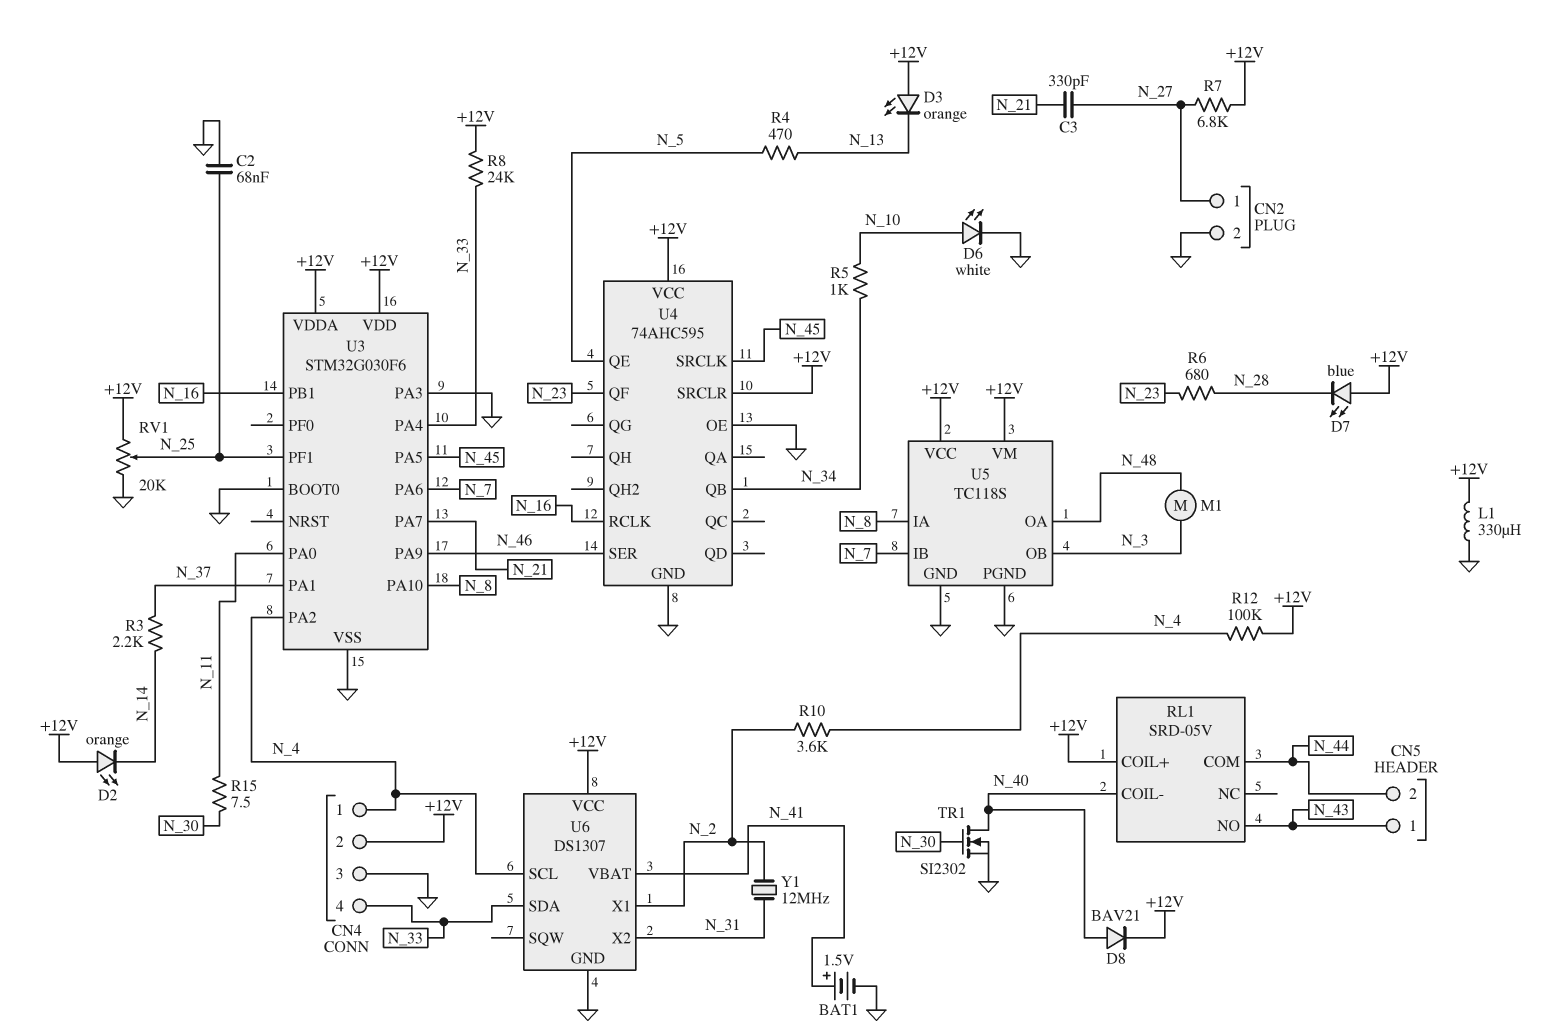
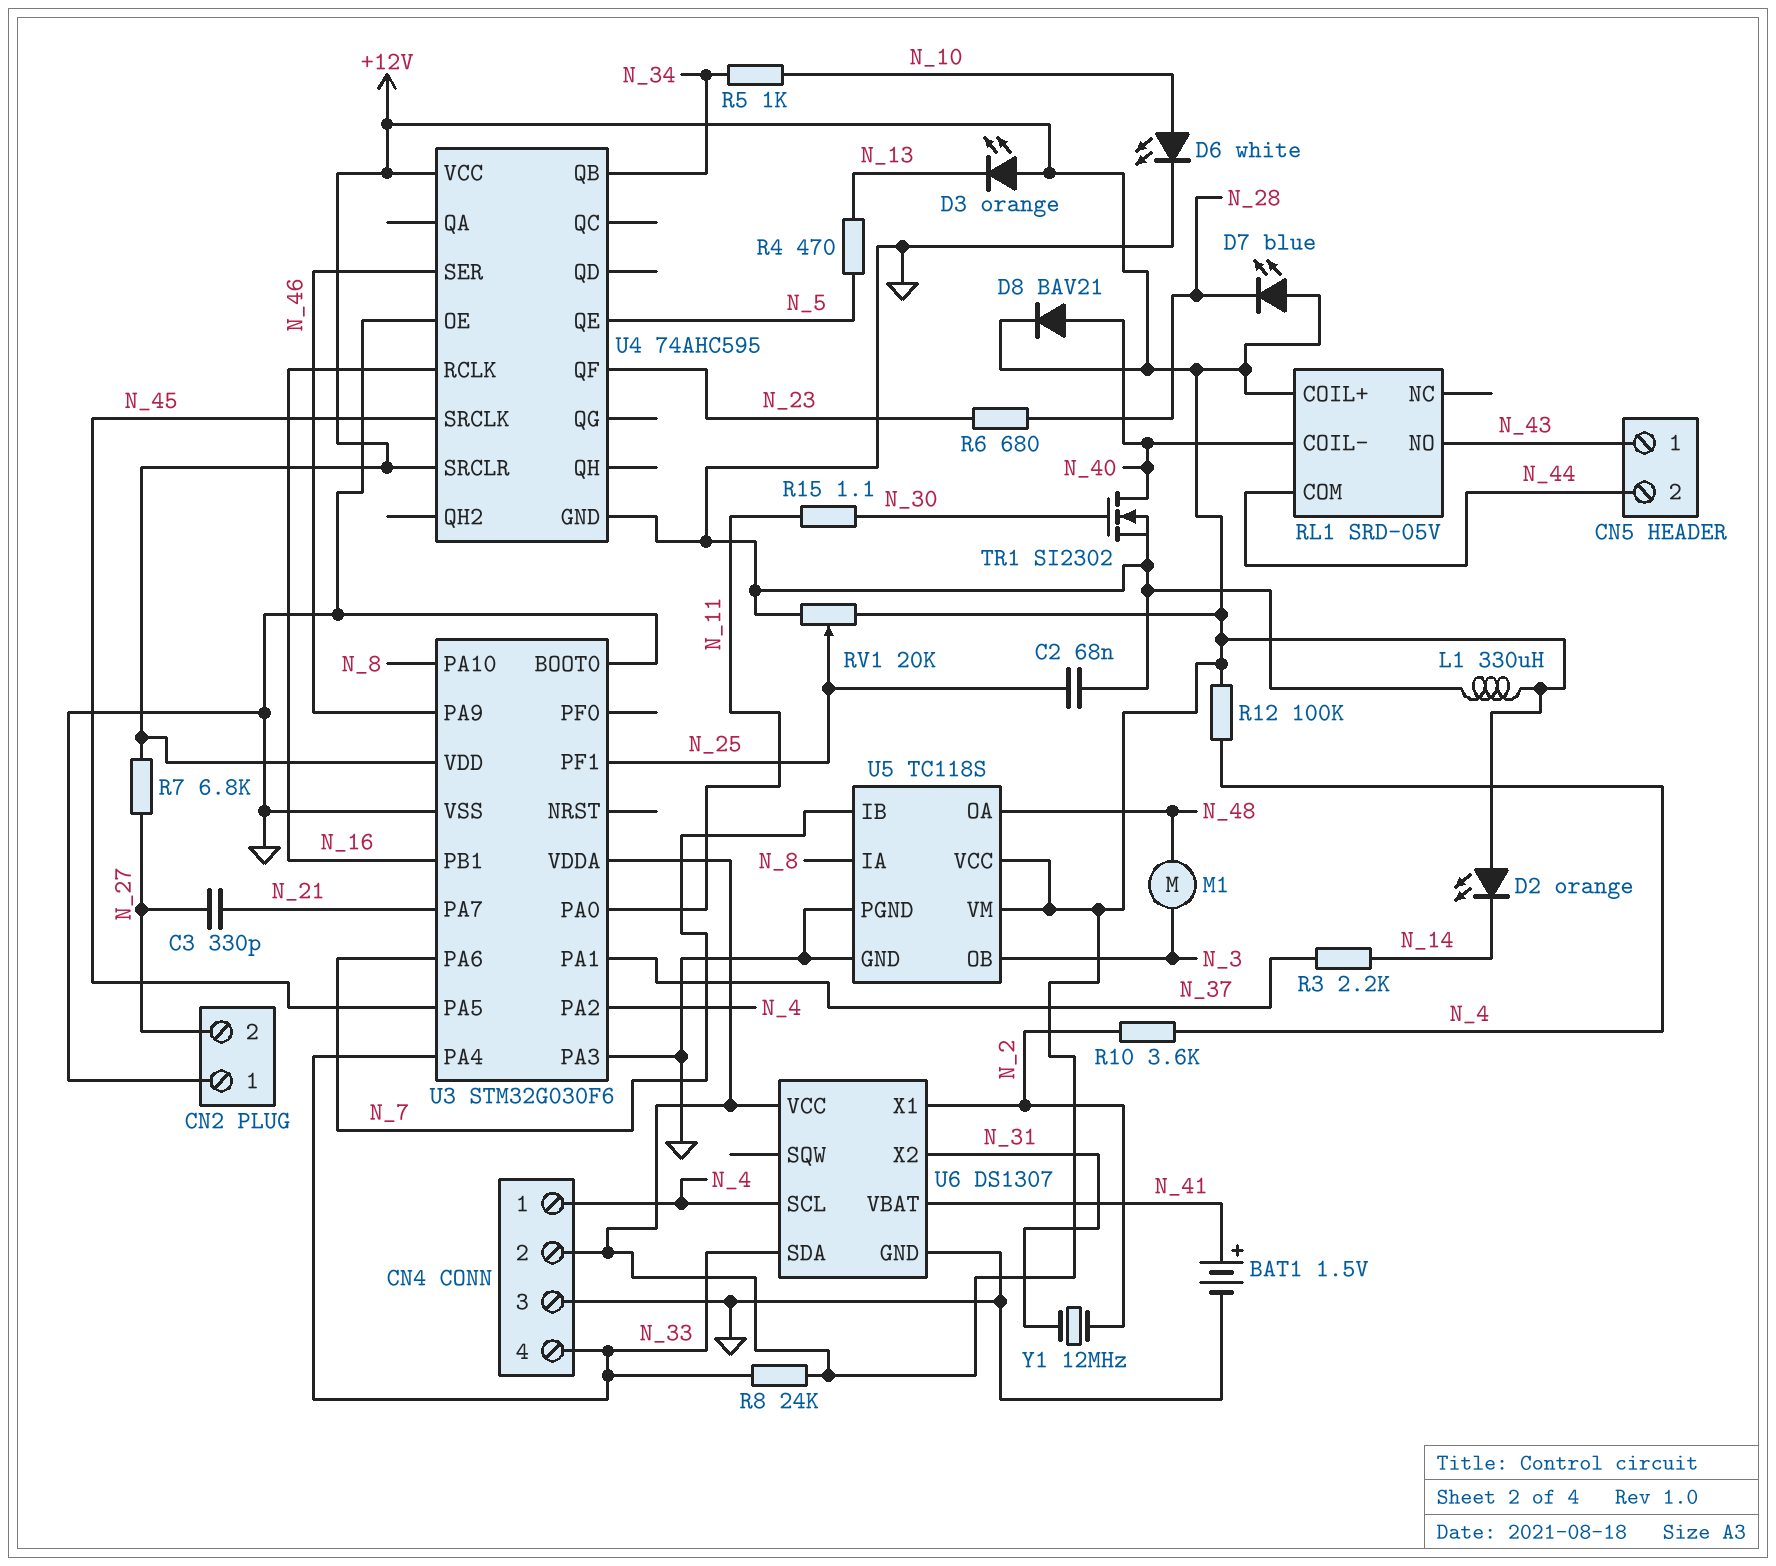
CN2 pin 1: N_27 -> GND
CN2 pin 2: GND -> N_27
R15: 7.5 (N_11, N_30) -> 1.1 (N_11, N_30)

